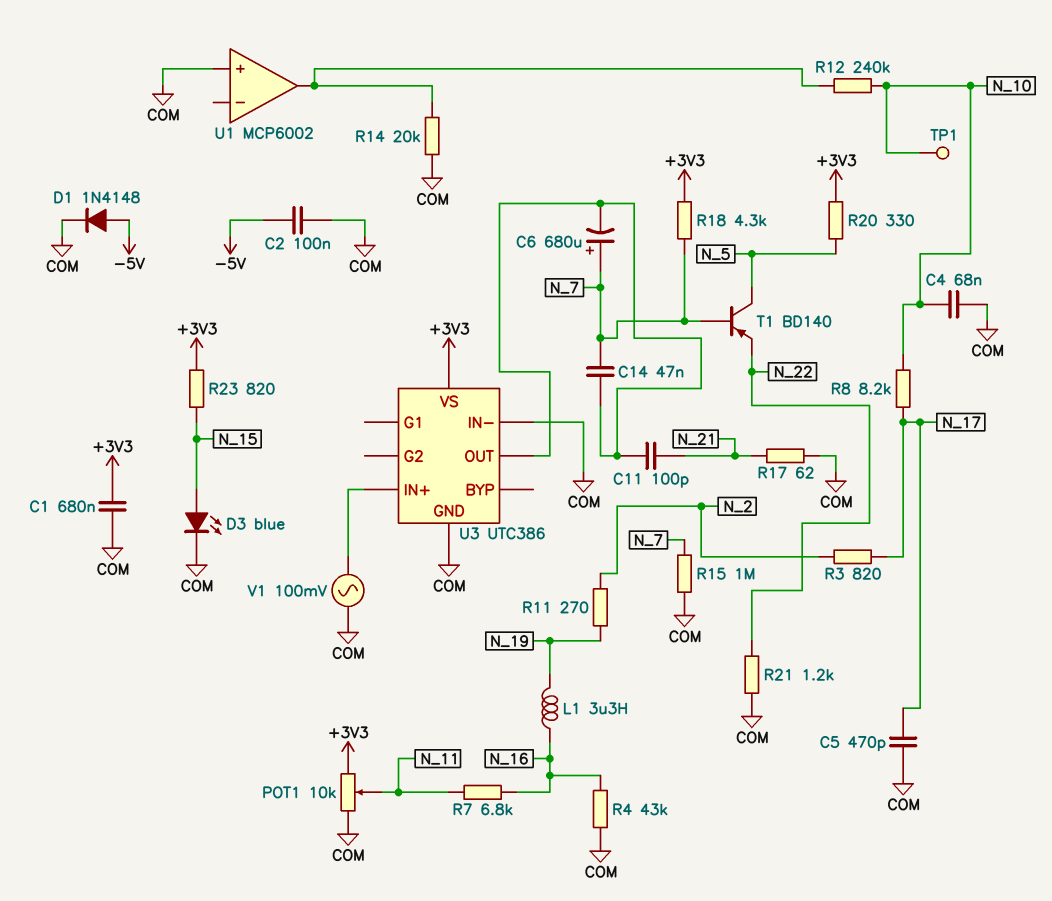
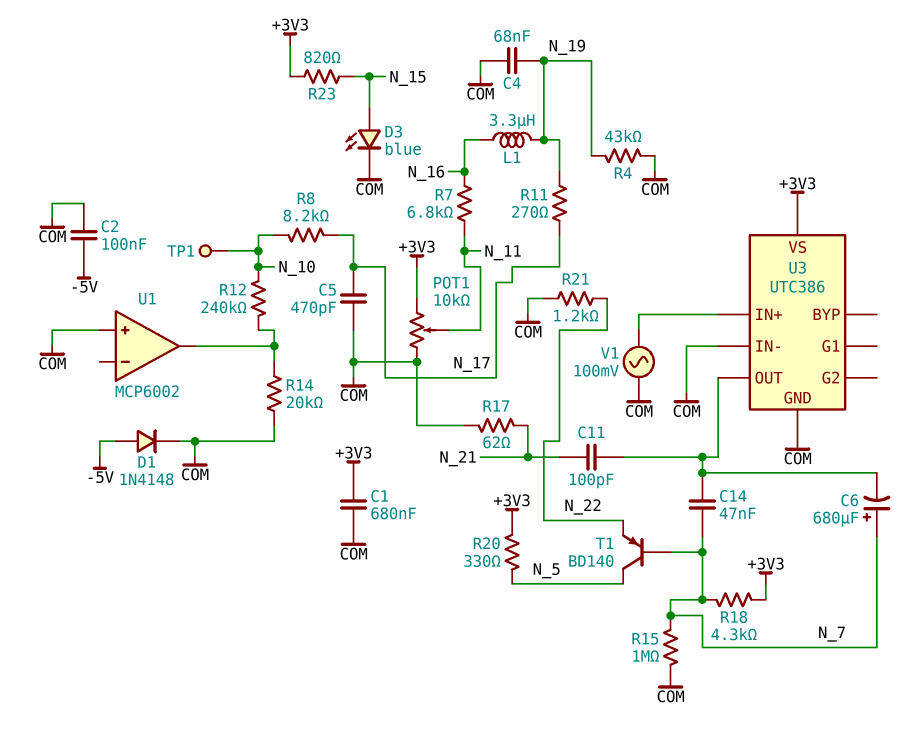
C4: 68nF (COM, N_10) -> 68nF (COM, N_19)
R3: 820 (N_2, N_17) -> none
R4: 43k (COM, N_16) -> 43k (COM, N_19)
R11: 270 (N_2, N_19) -> 270 (N_17, N_19)

